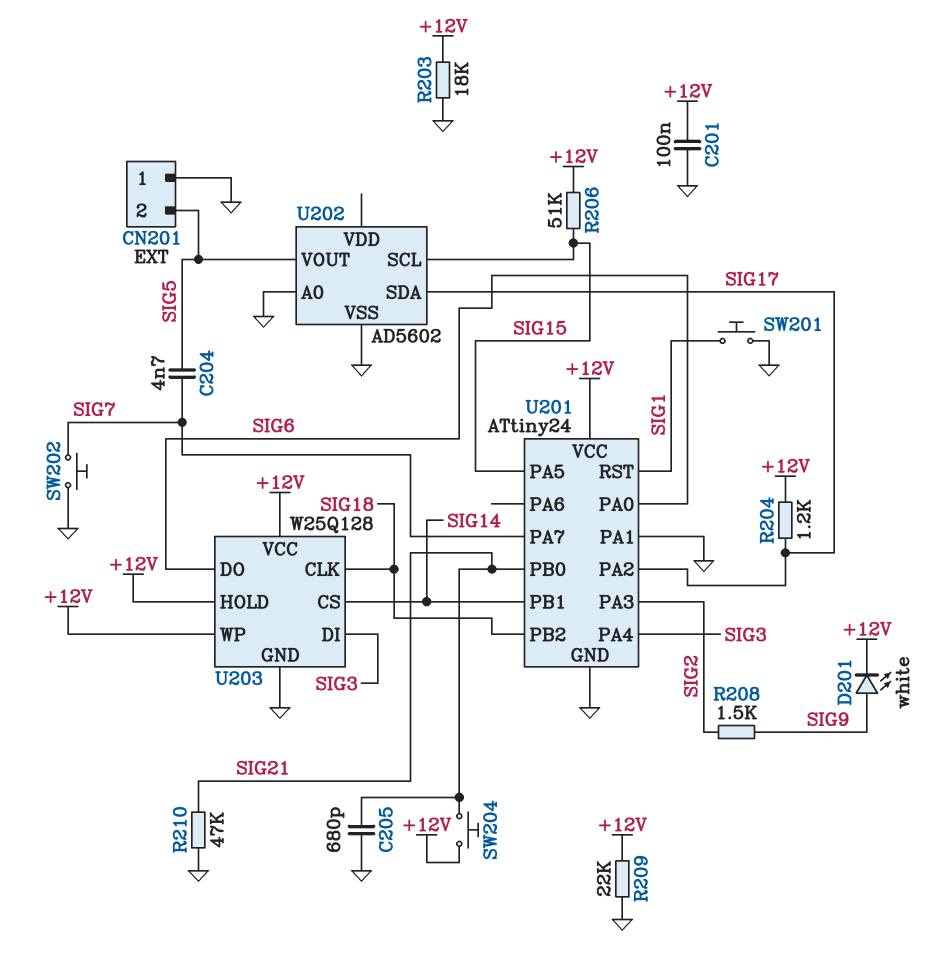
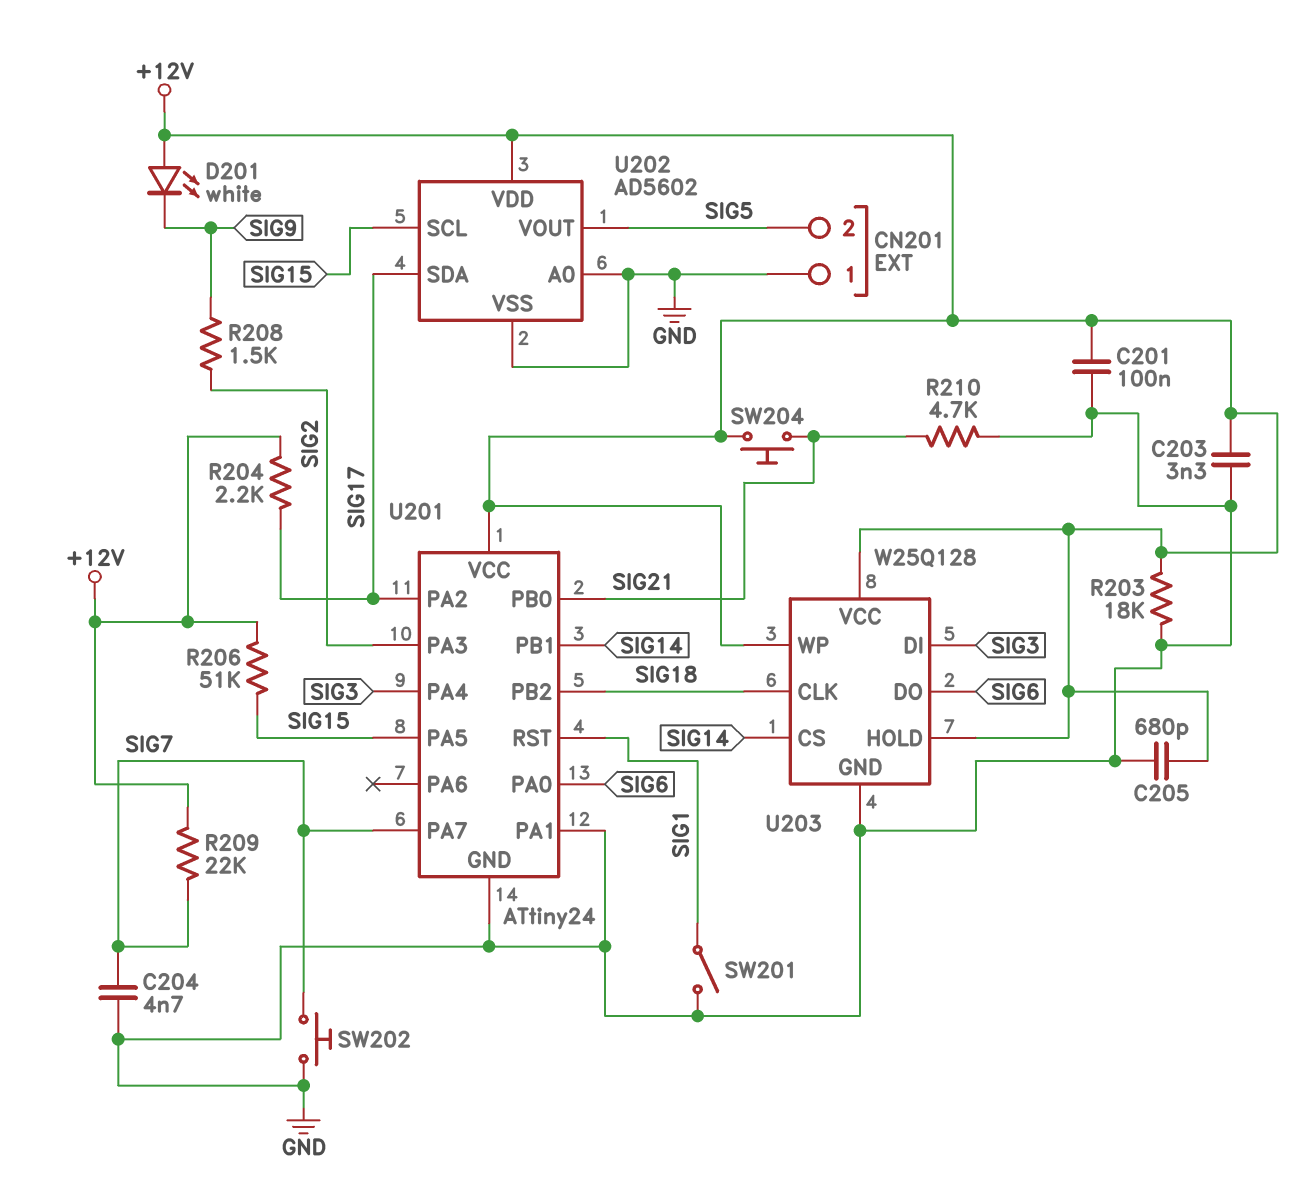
C203: none -> 3.3nF (+12V, GND)
C204: 4.7nF (SIG5, SIG7) -> 4.7nF (GND, SIG7)
C205: 680pF (GND, SIG21) -> 680pF (+12V, GND)
D201: LED white (A SIG9, K +12V) -> LED white (A +12V, K SIG9)
R204: 1.2k (+12V, SIG17) -> 2.2k (+12V, SIG17)
R209: 22k (+12V, GND) -> 22k (+12V, SIG7)
R210: 47k (GND, SIG21) -> 4.7k (GND, SIG21)
SW201: button (GND, SIG1) -> switch (GND, SIG1)
U202 pin VDD: none -> +12V

